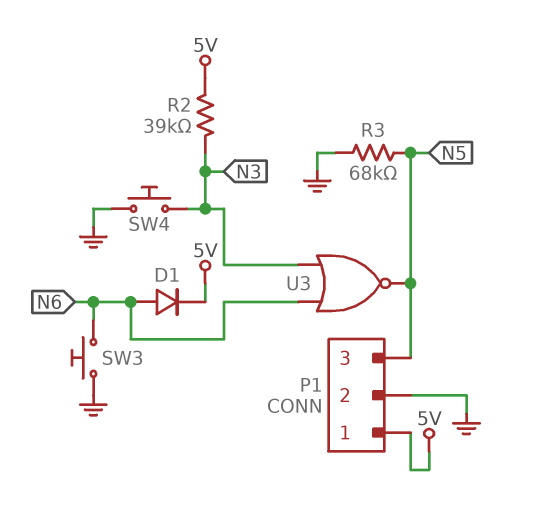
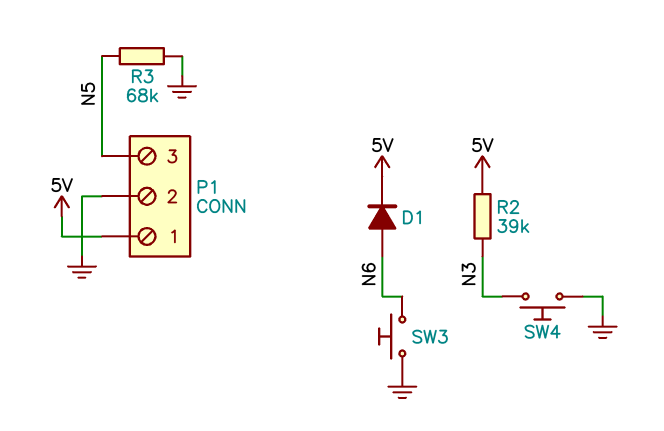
U3: NOR (in N3, in N6, out N5) -> none

